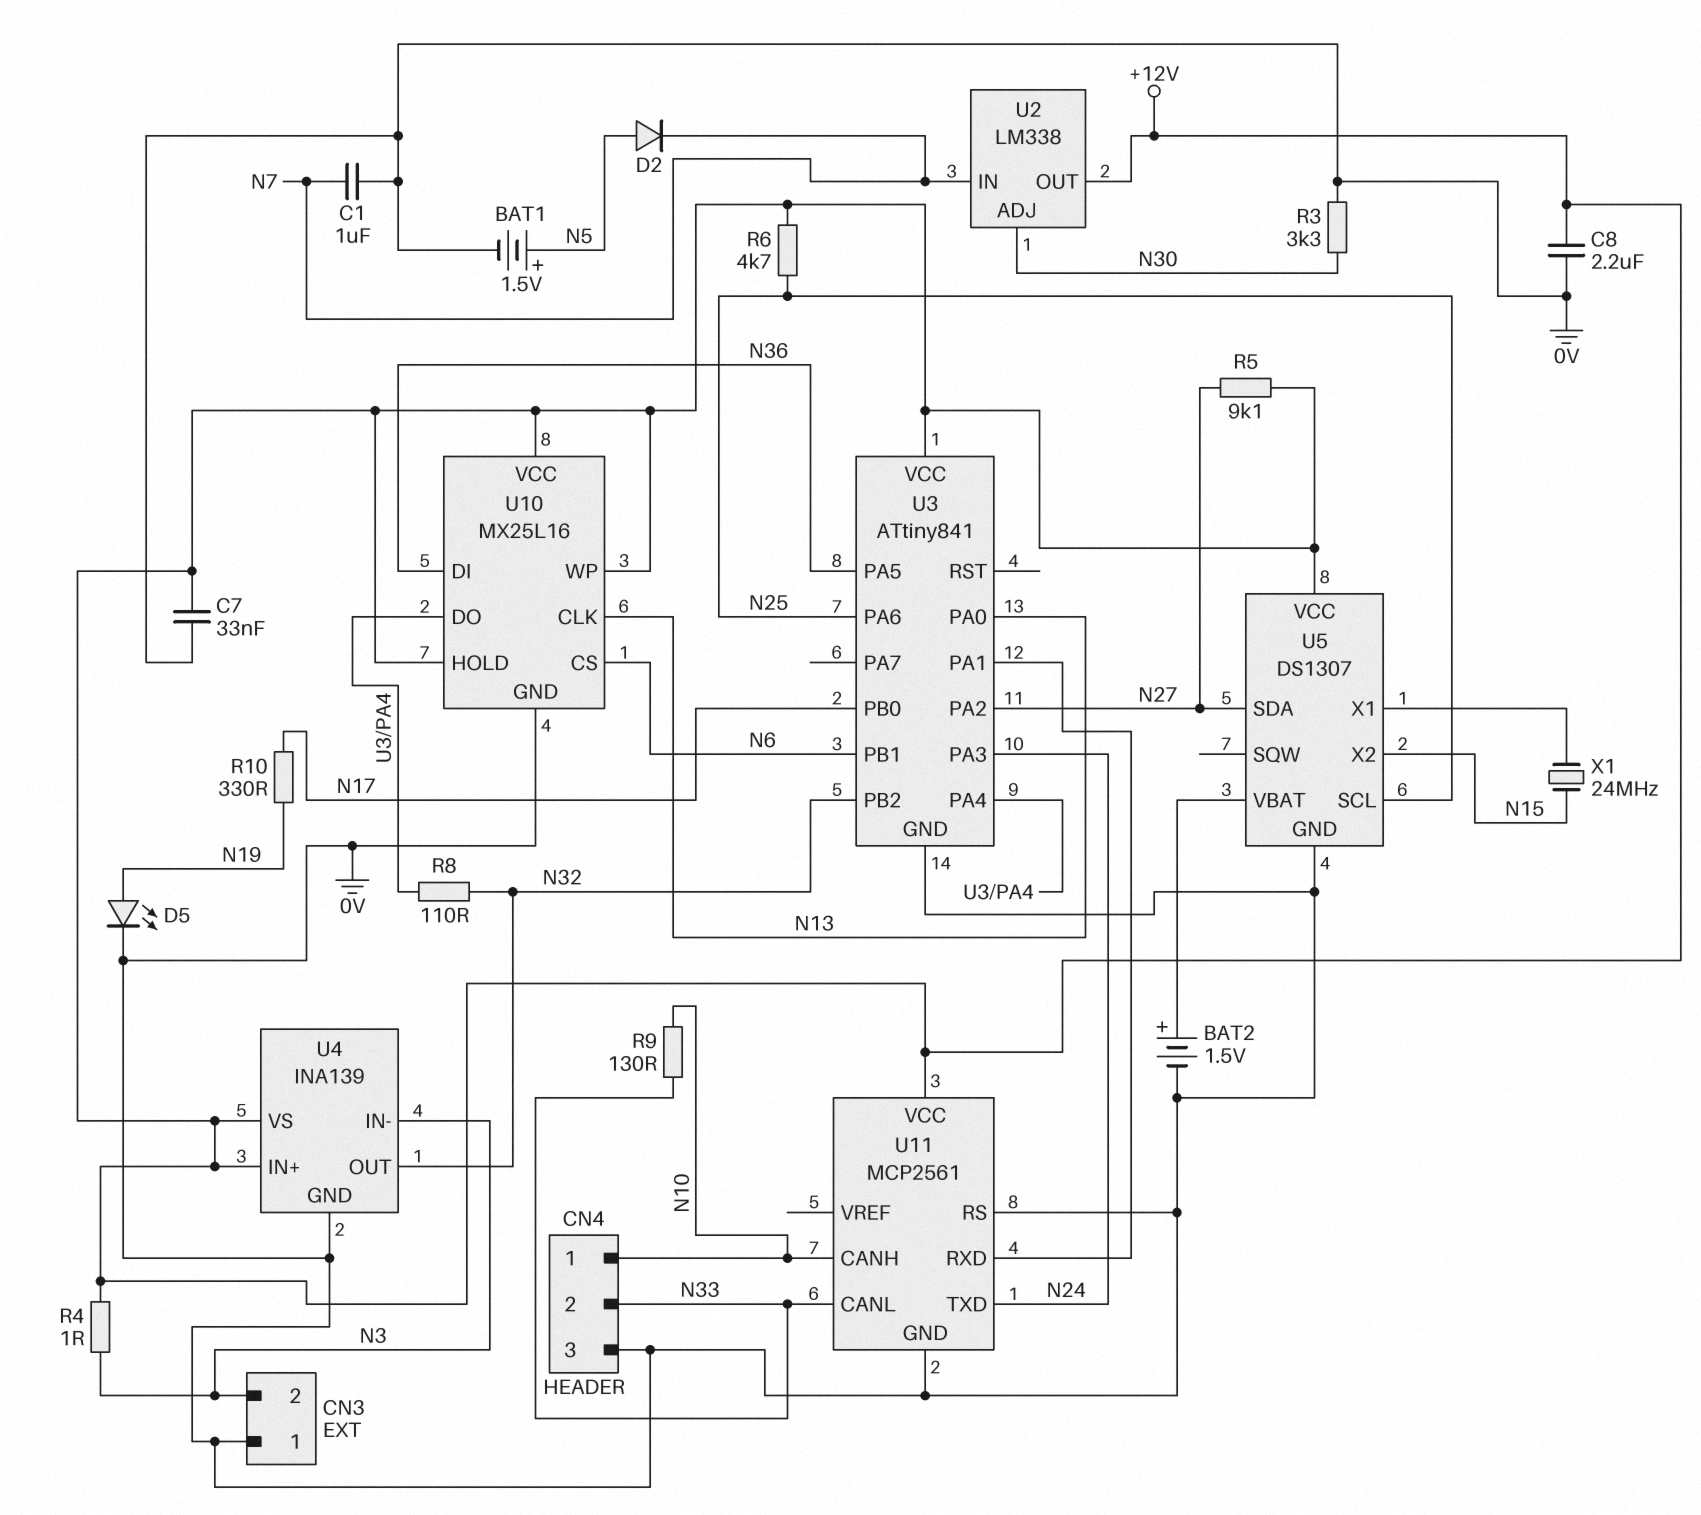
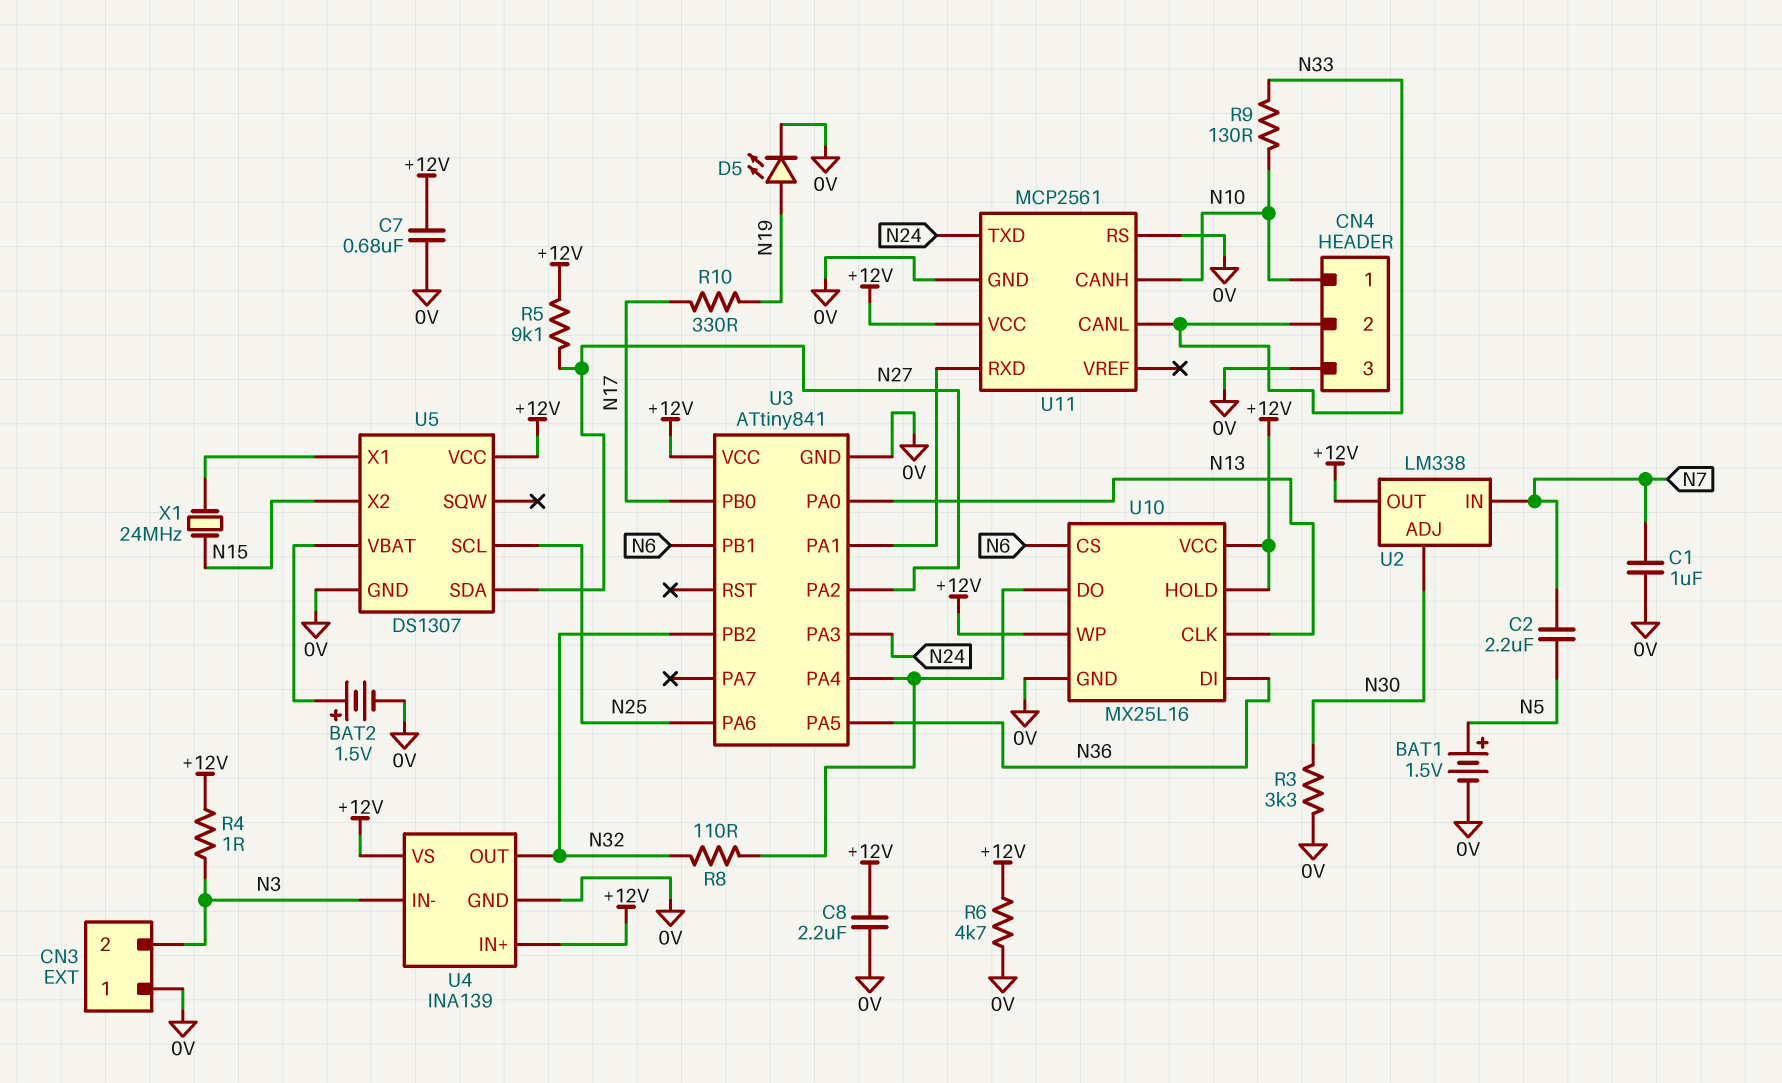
C2: none -> 2.2uF (N5, N7)
C7: 33nF (+12V, 0V) -> 680nF (+12V, 0V)
D2: diode (A N5, K N7) -> none
R6: 4.7k (+12V, N25) -> 4.7k (+12V, 0V)

